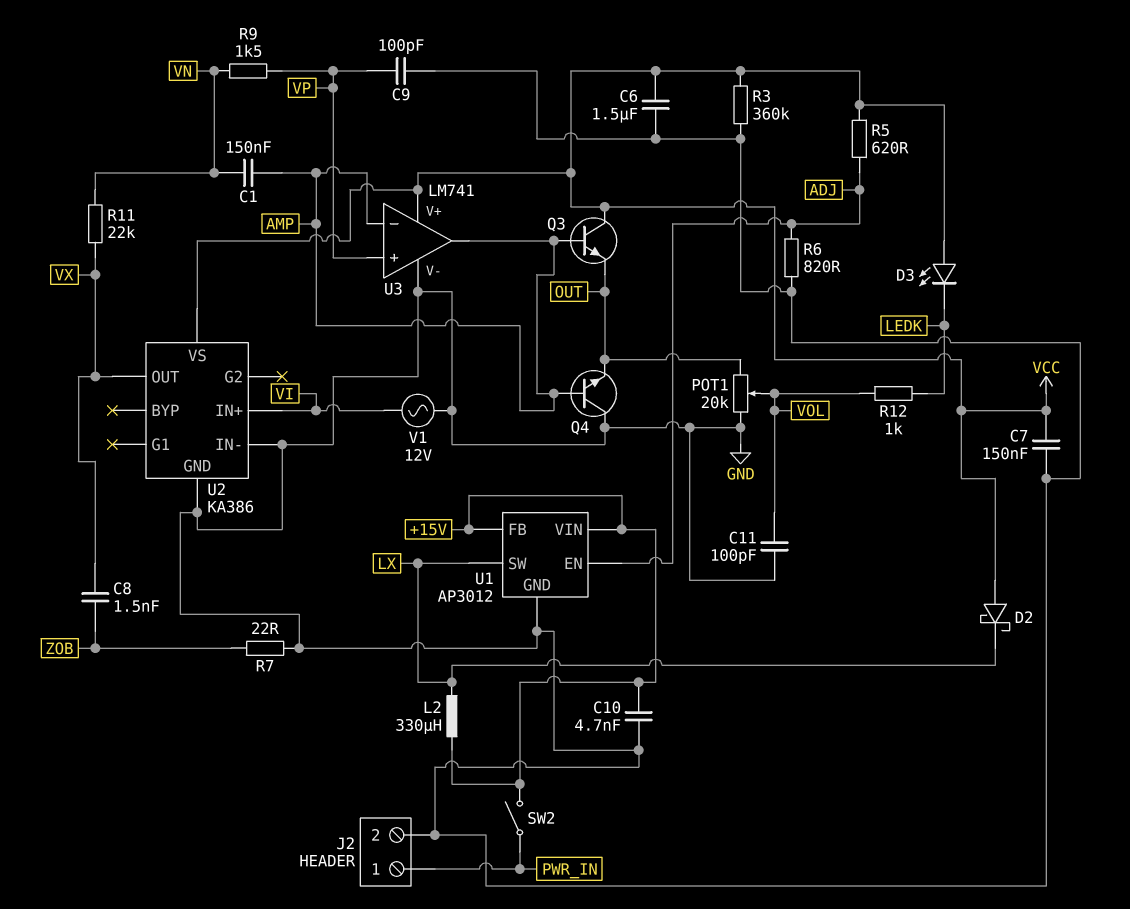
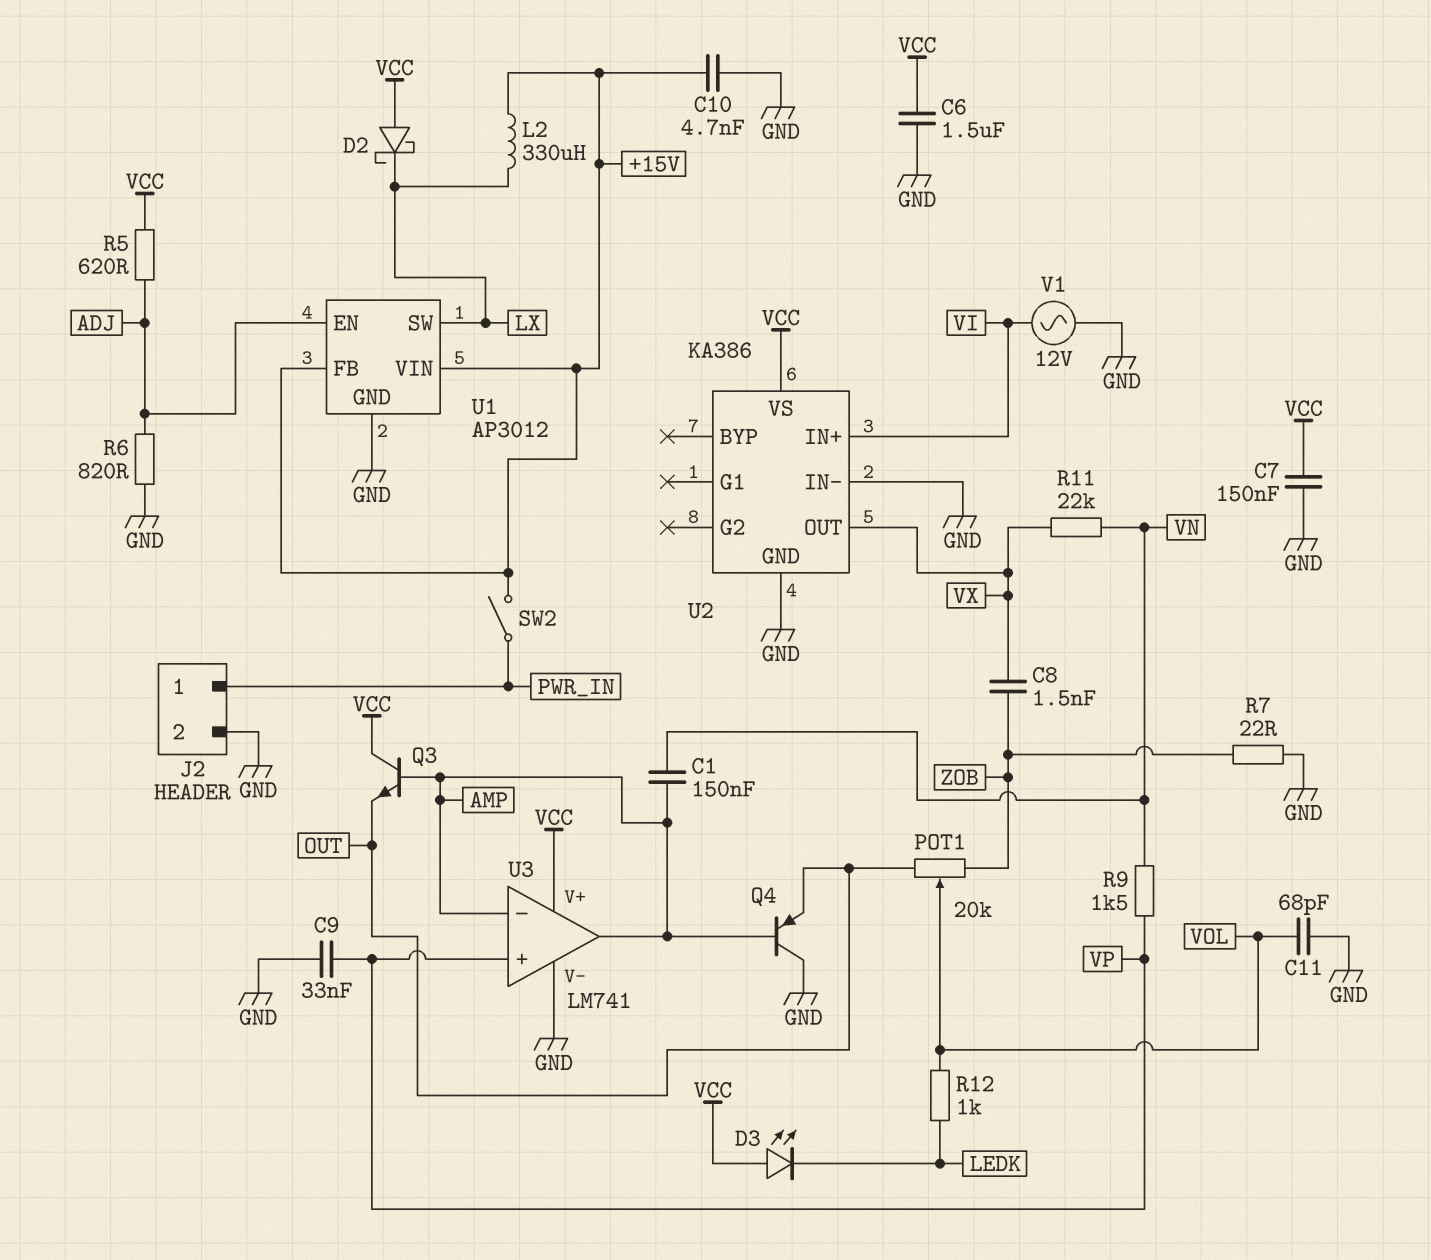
C9: 100pF (GND, VP) -> 33nF (GND, VP)
C11: 100pF (GND, VOL) -> 68pF (GND, VOL)
POT1: 20k (GND, OUT, wiper VOL) -> 20k (OUT, ZOB, wiper VOL)
Q4: NPN (B AMP, C GND, E OUT) -> PNP (B AMP, C GND, E OUT)
R3: 360k (GND, VCC) -> none

